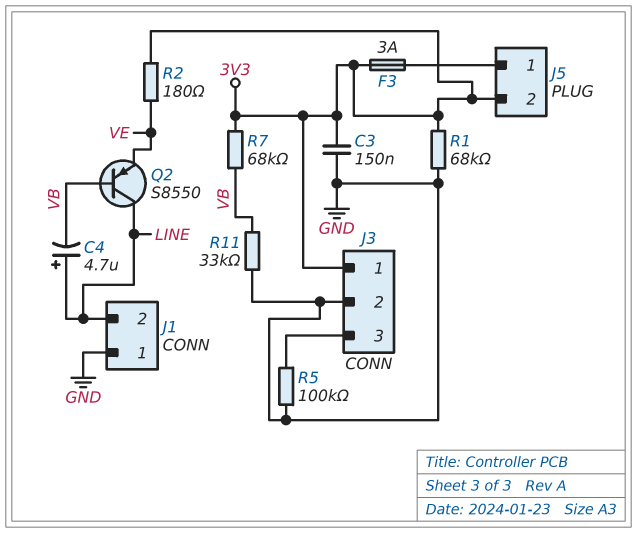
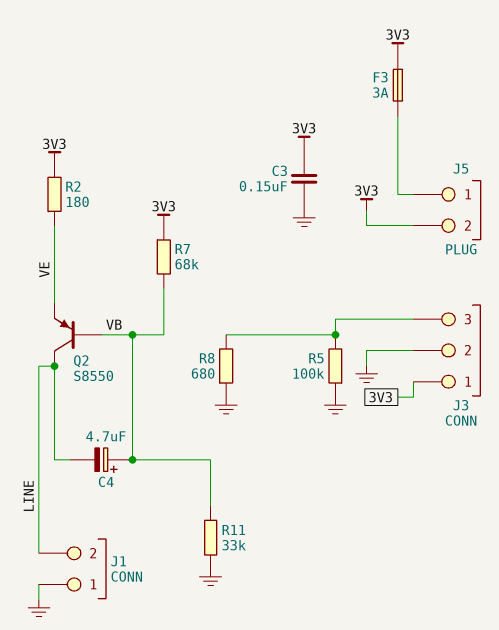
C4: 4.7uF (plus LINE, minus VB) -> 4.7uF (plus VB, minus LINE)
R1: 68k (3V3, GND) -> none
R8: none -> 680 (GND, J3/3)

